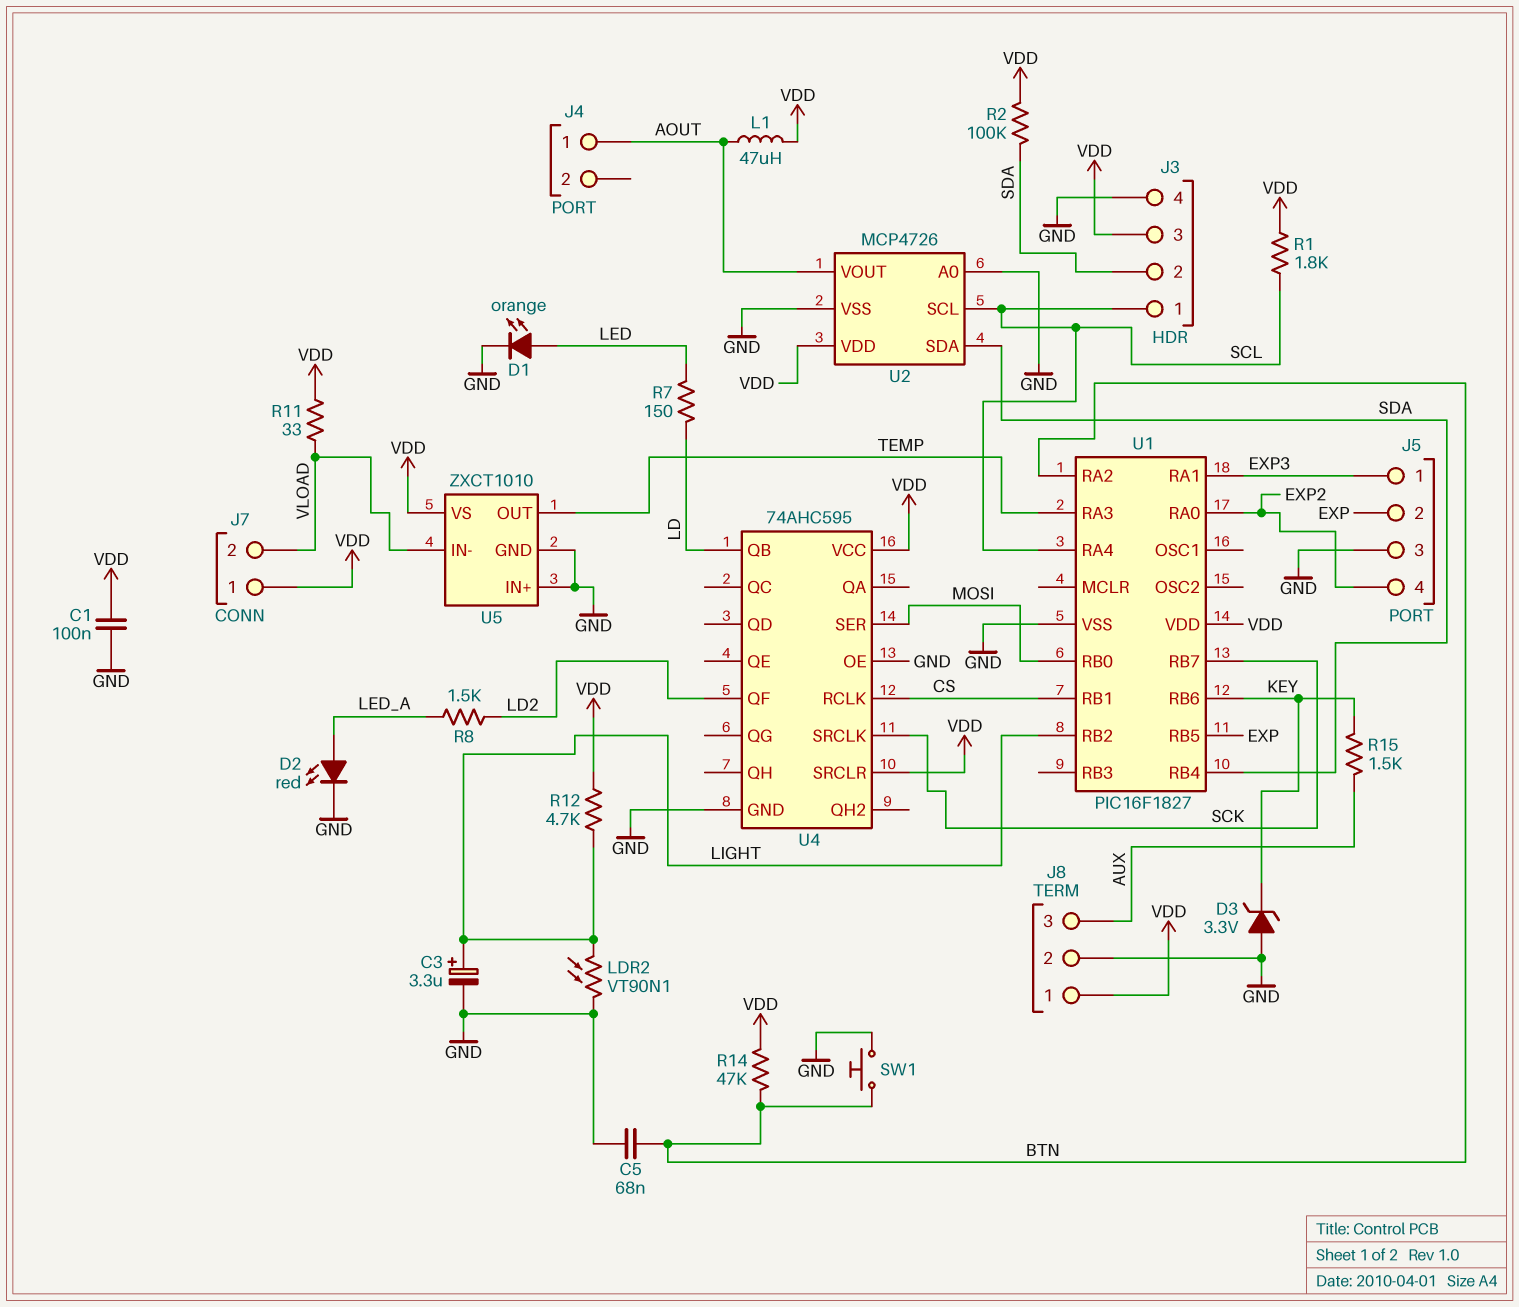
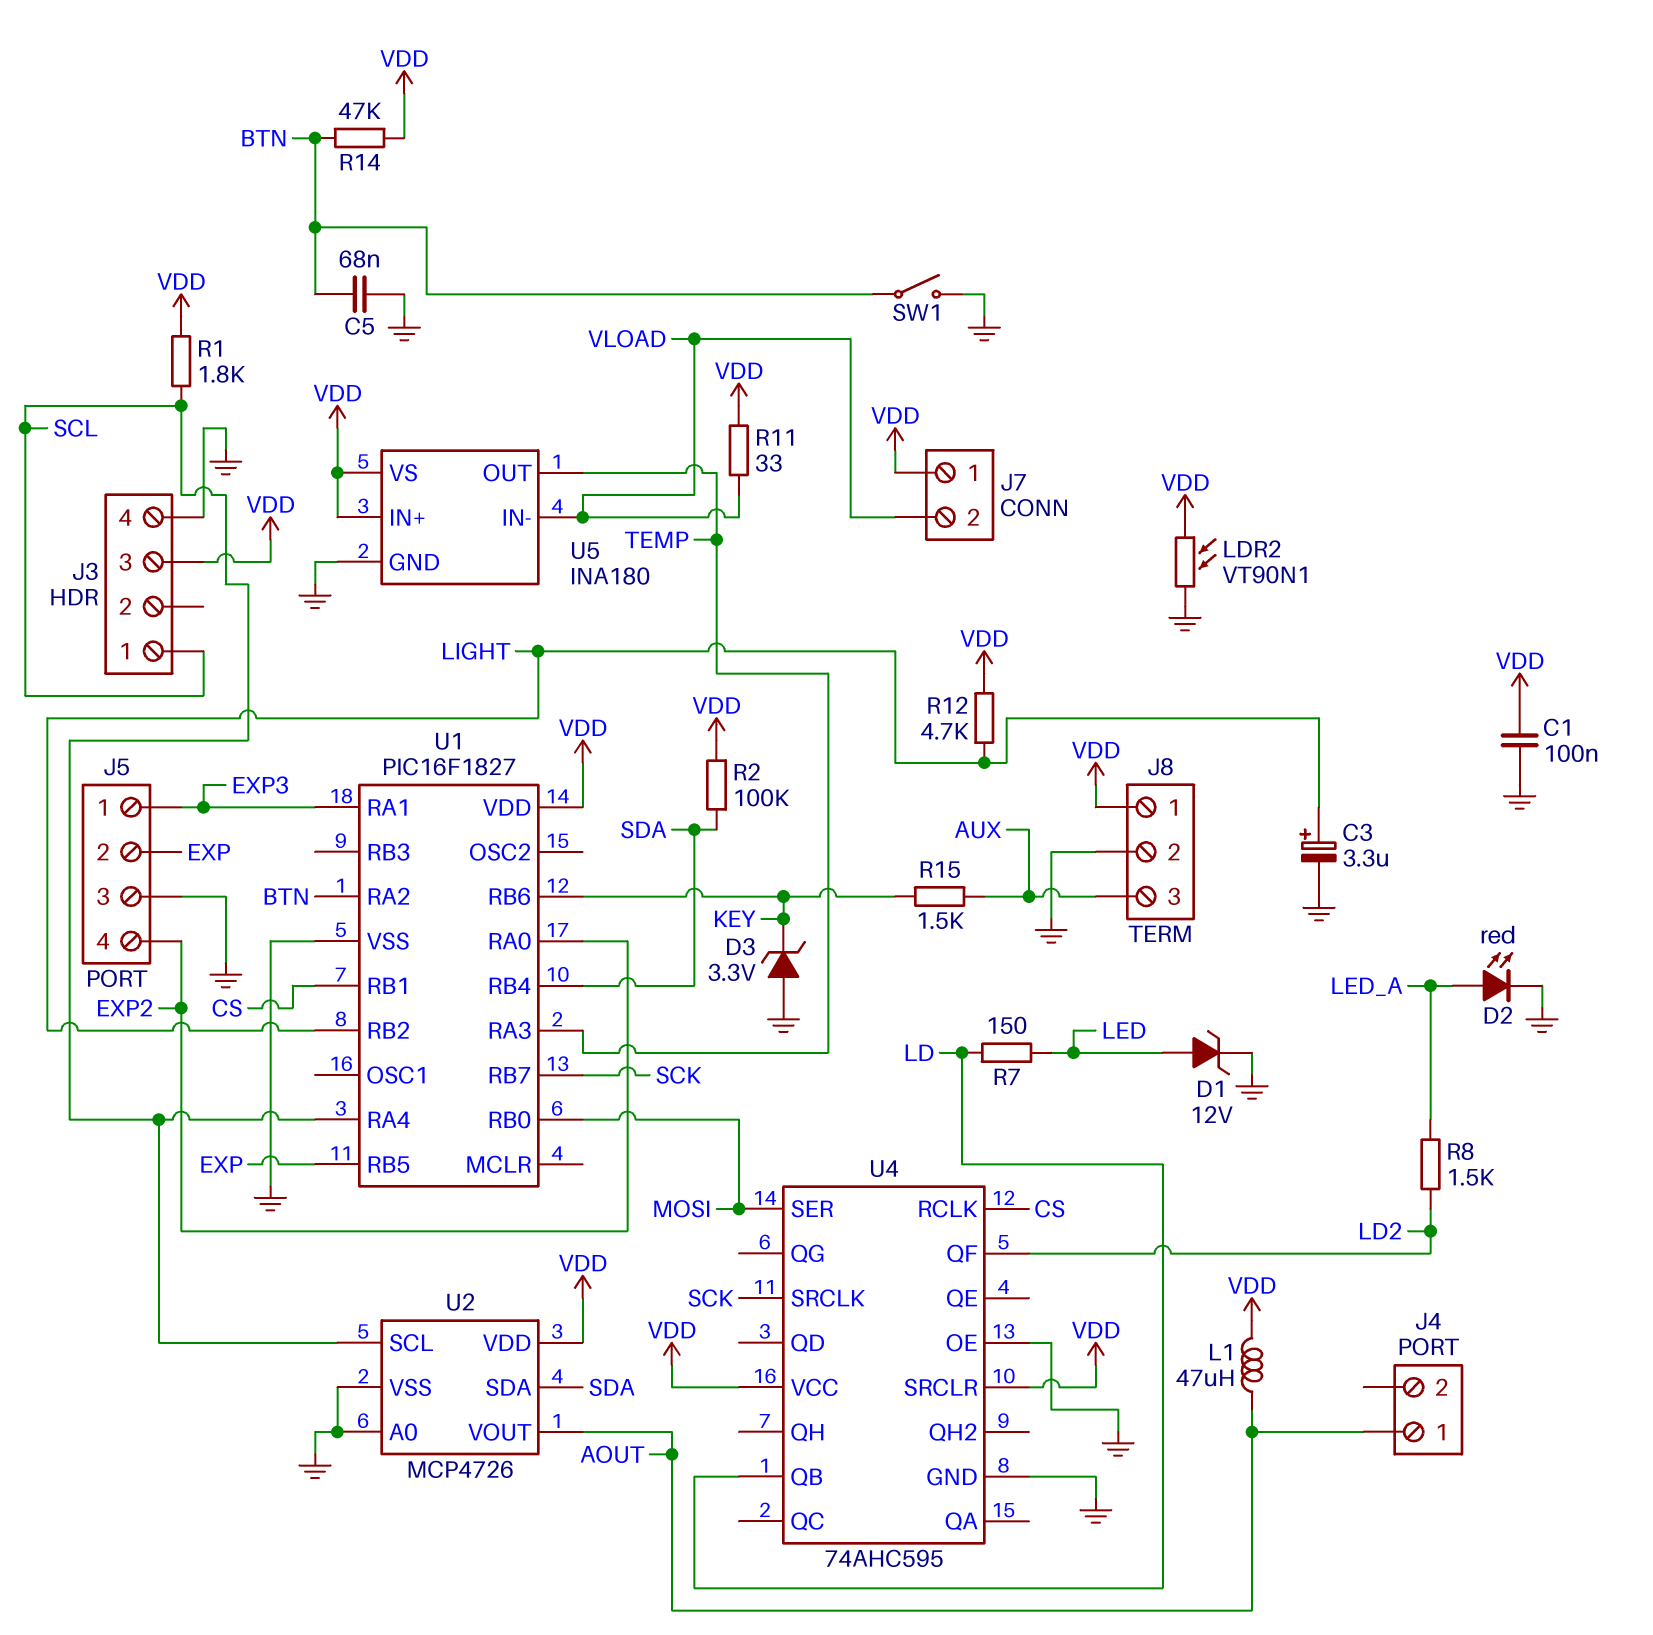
D1: LED orange (A LED, K GND) -> zener 12V (A LED, K GND)
J3 pin 2: SDA -> none
LDR2: VT90N1 (GND, LIGHT) -> VT90N1 (GND, VDD)
SW1: button (BTN, GND) -> switch (BTN, GND)
U5: ZXCT1010 -> INA180
U5 pin IN+: GND -> VDD

